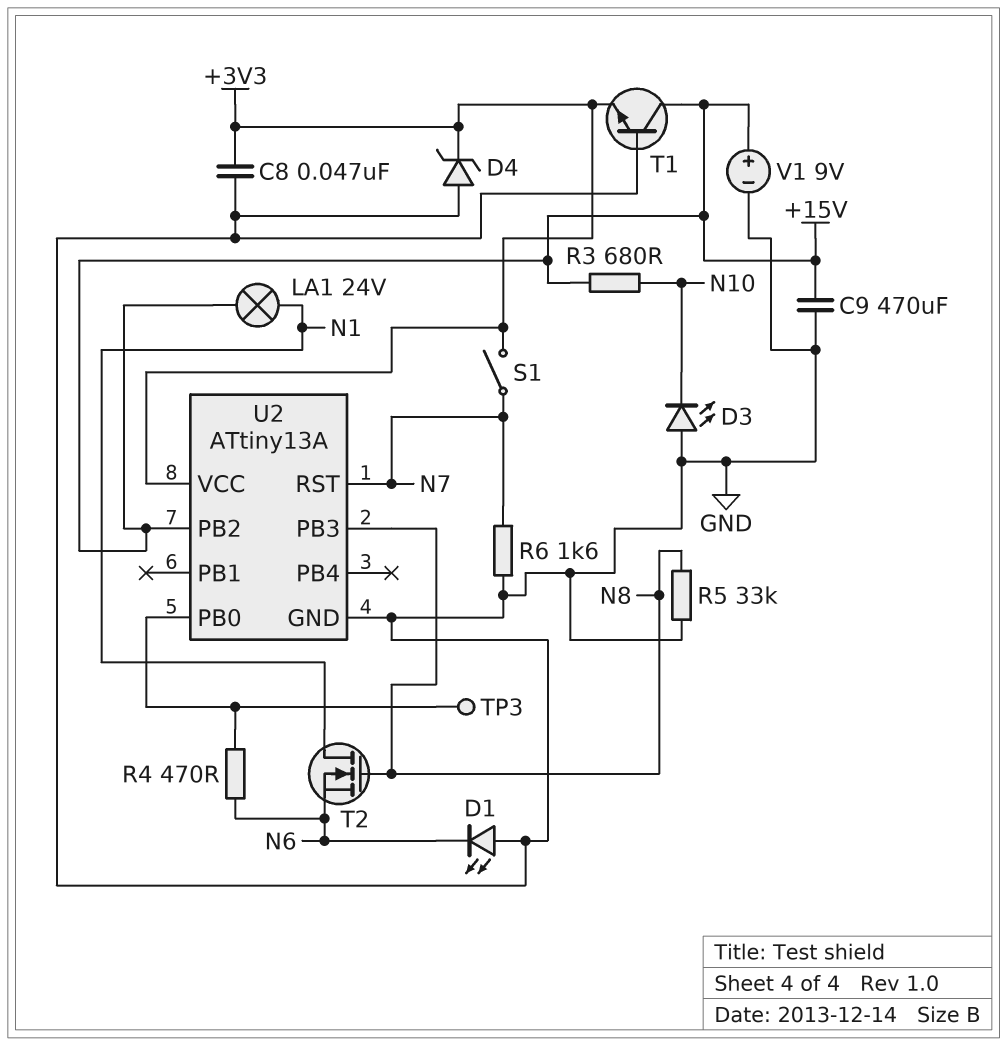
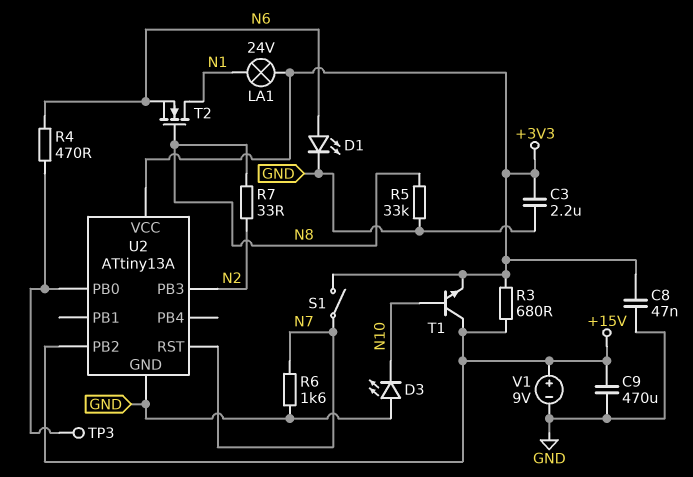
C3: none -> 2.2uF (+3V3, GND)
D1: LED (A GND, K N6) -> LED (A N6, K GND)
D4: zener (A GND, K +3V3) -> none
LA1: lamp 24V (+15V, N1) -> lamp 24V (+3V3, N1)
R3: 680 (+15V, N10) -> 680 (+3V3, +15V)
R7: none -> 33 (N2, N8)
T1: NPN (B GND, C +15V, E +3V3) -> NPN (B N10, C +15V, E +3V3)
U2 pin PB3: N8 -> N2

